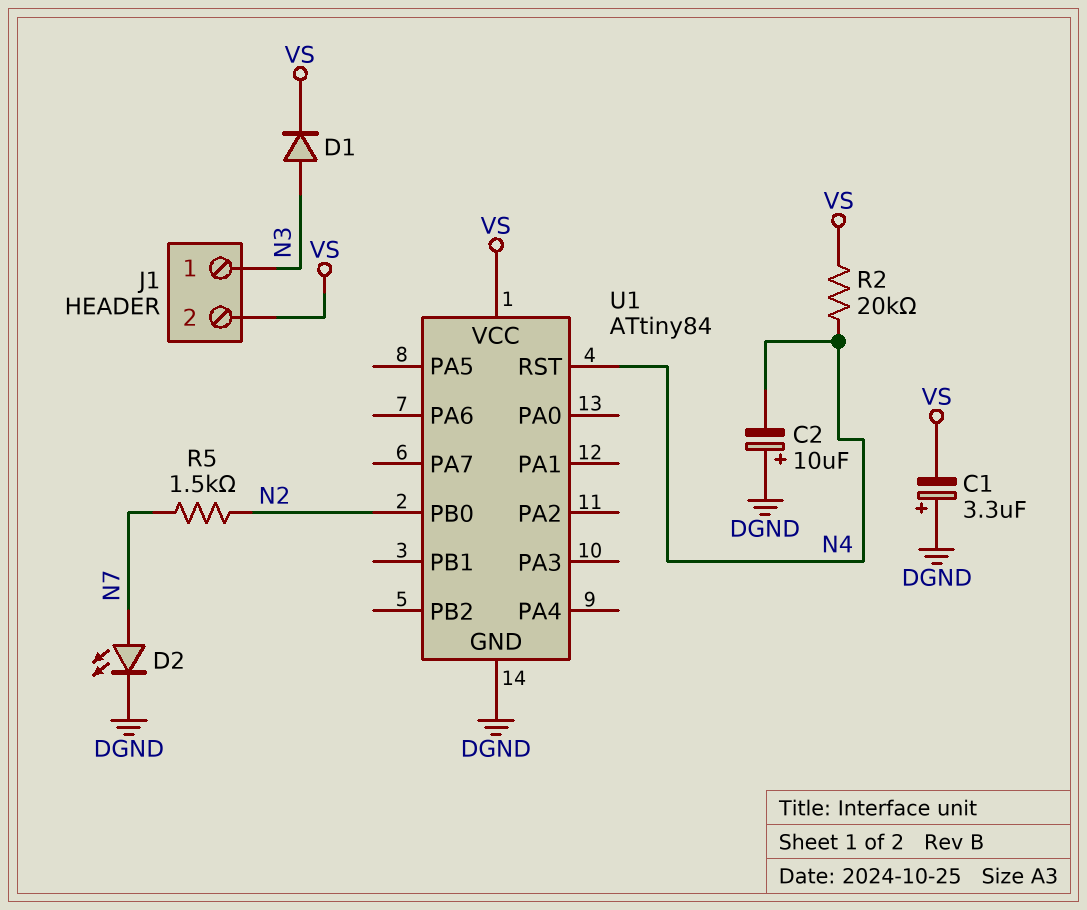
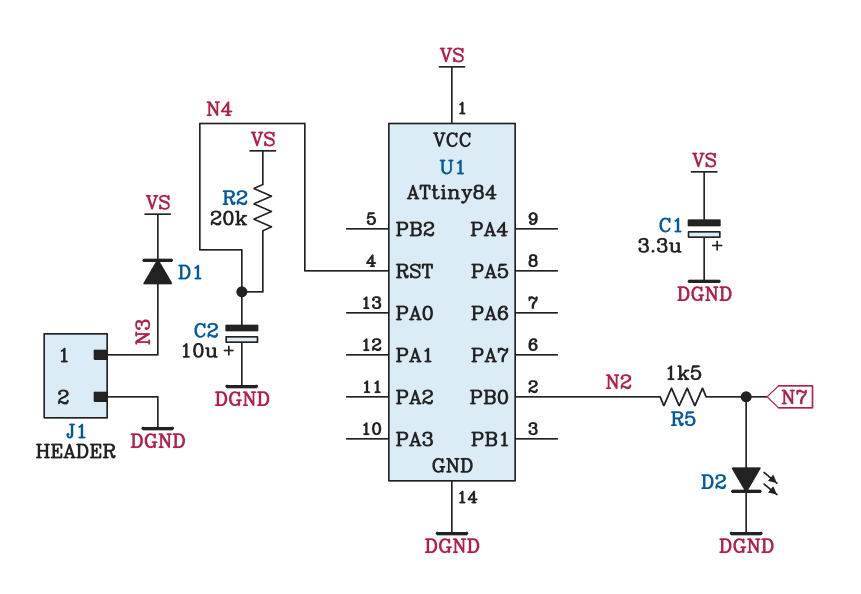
J1 pin 2: VS -> DGND

